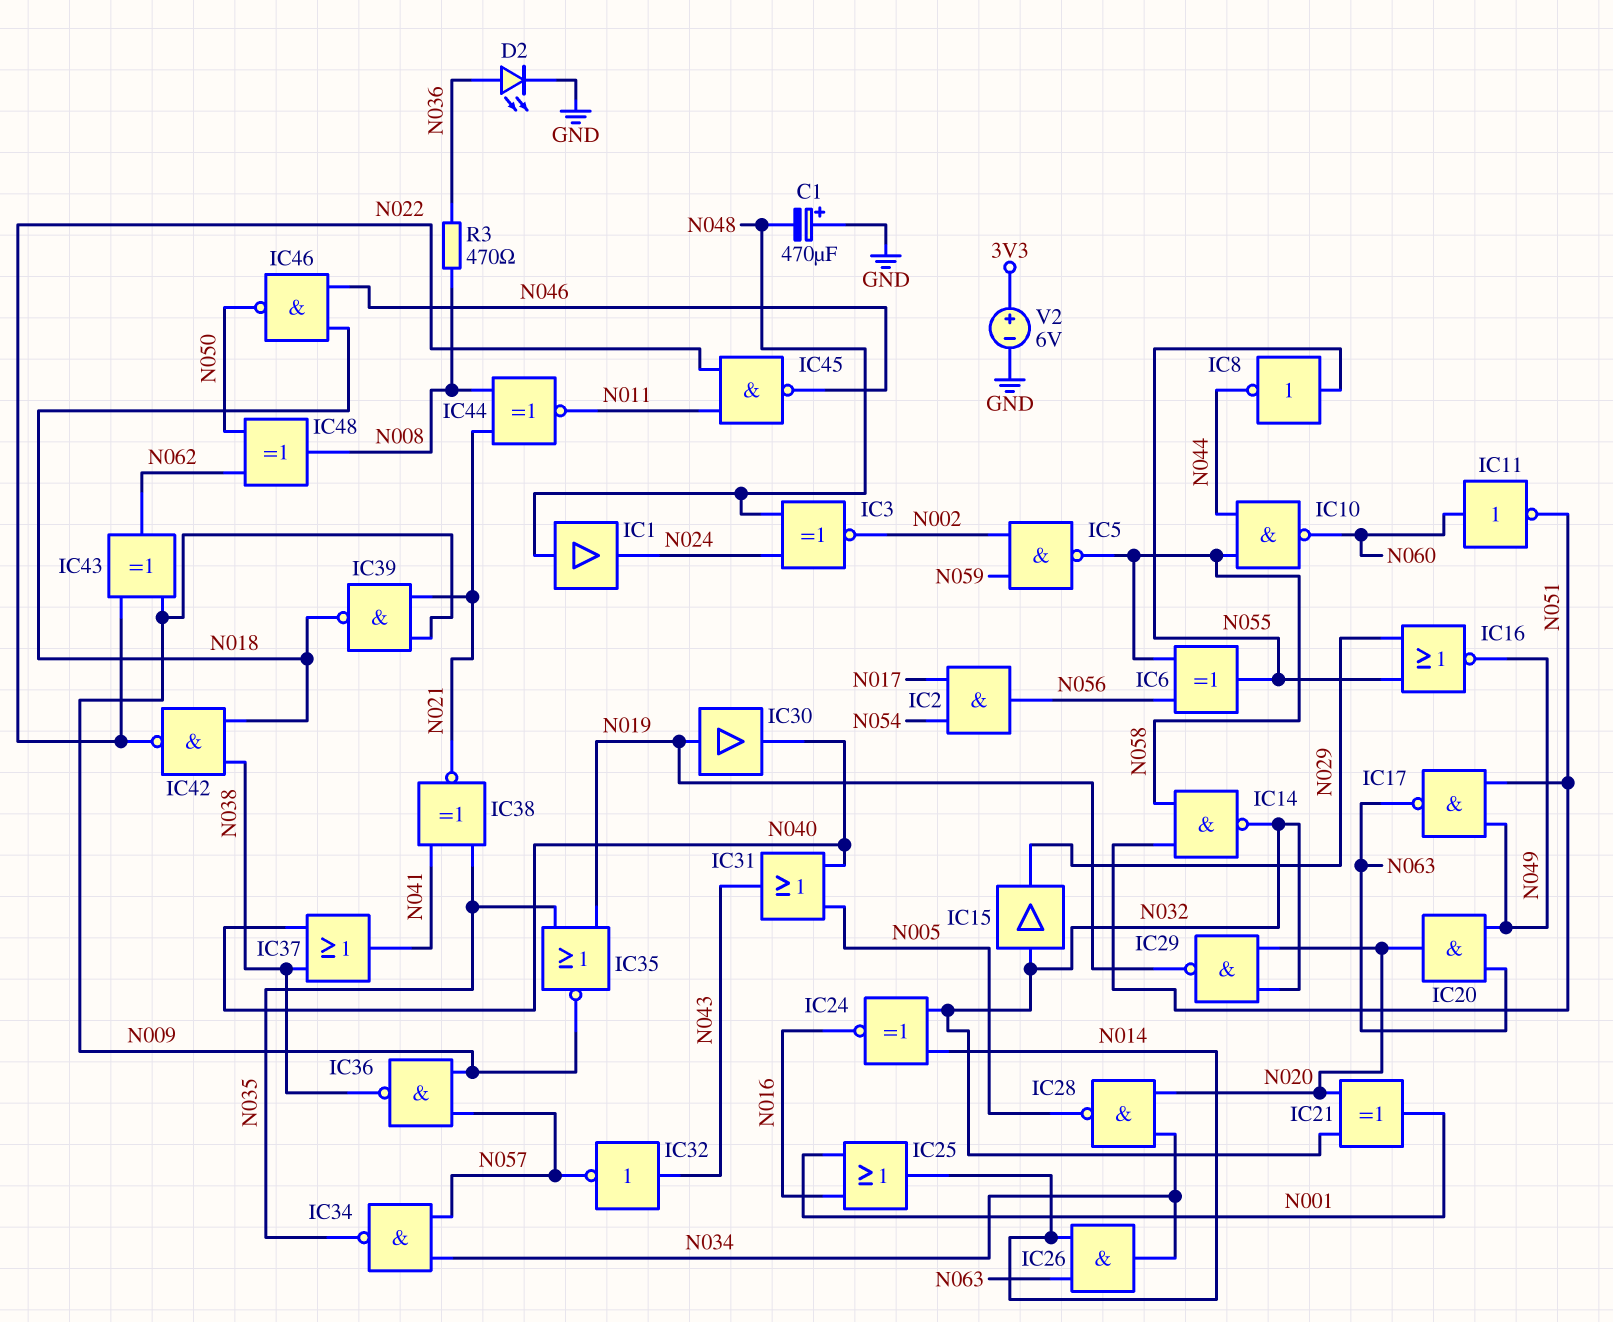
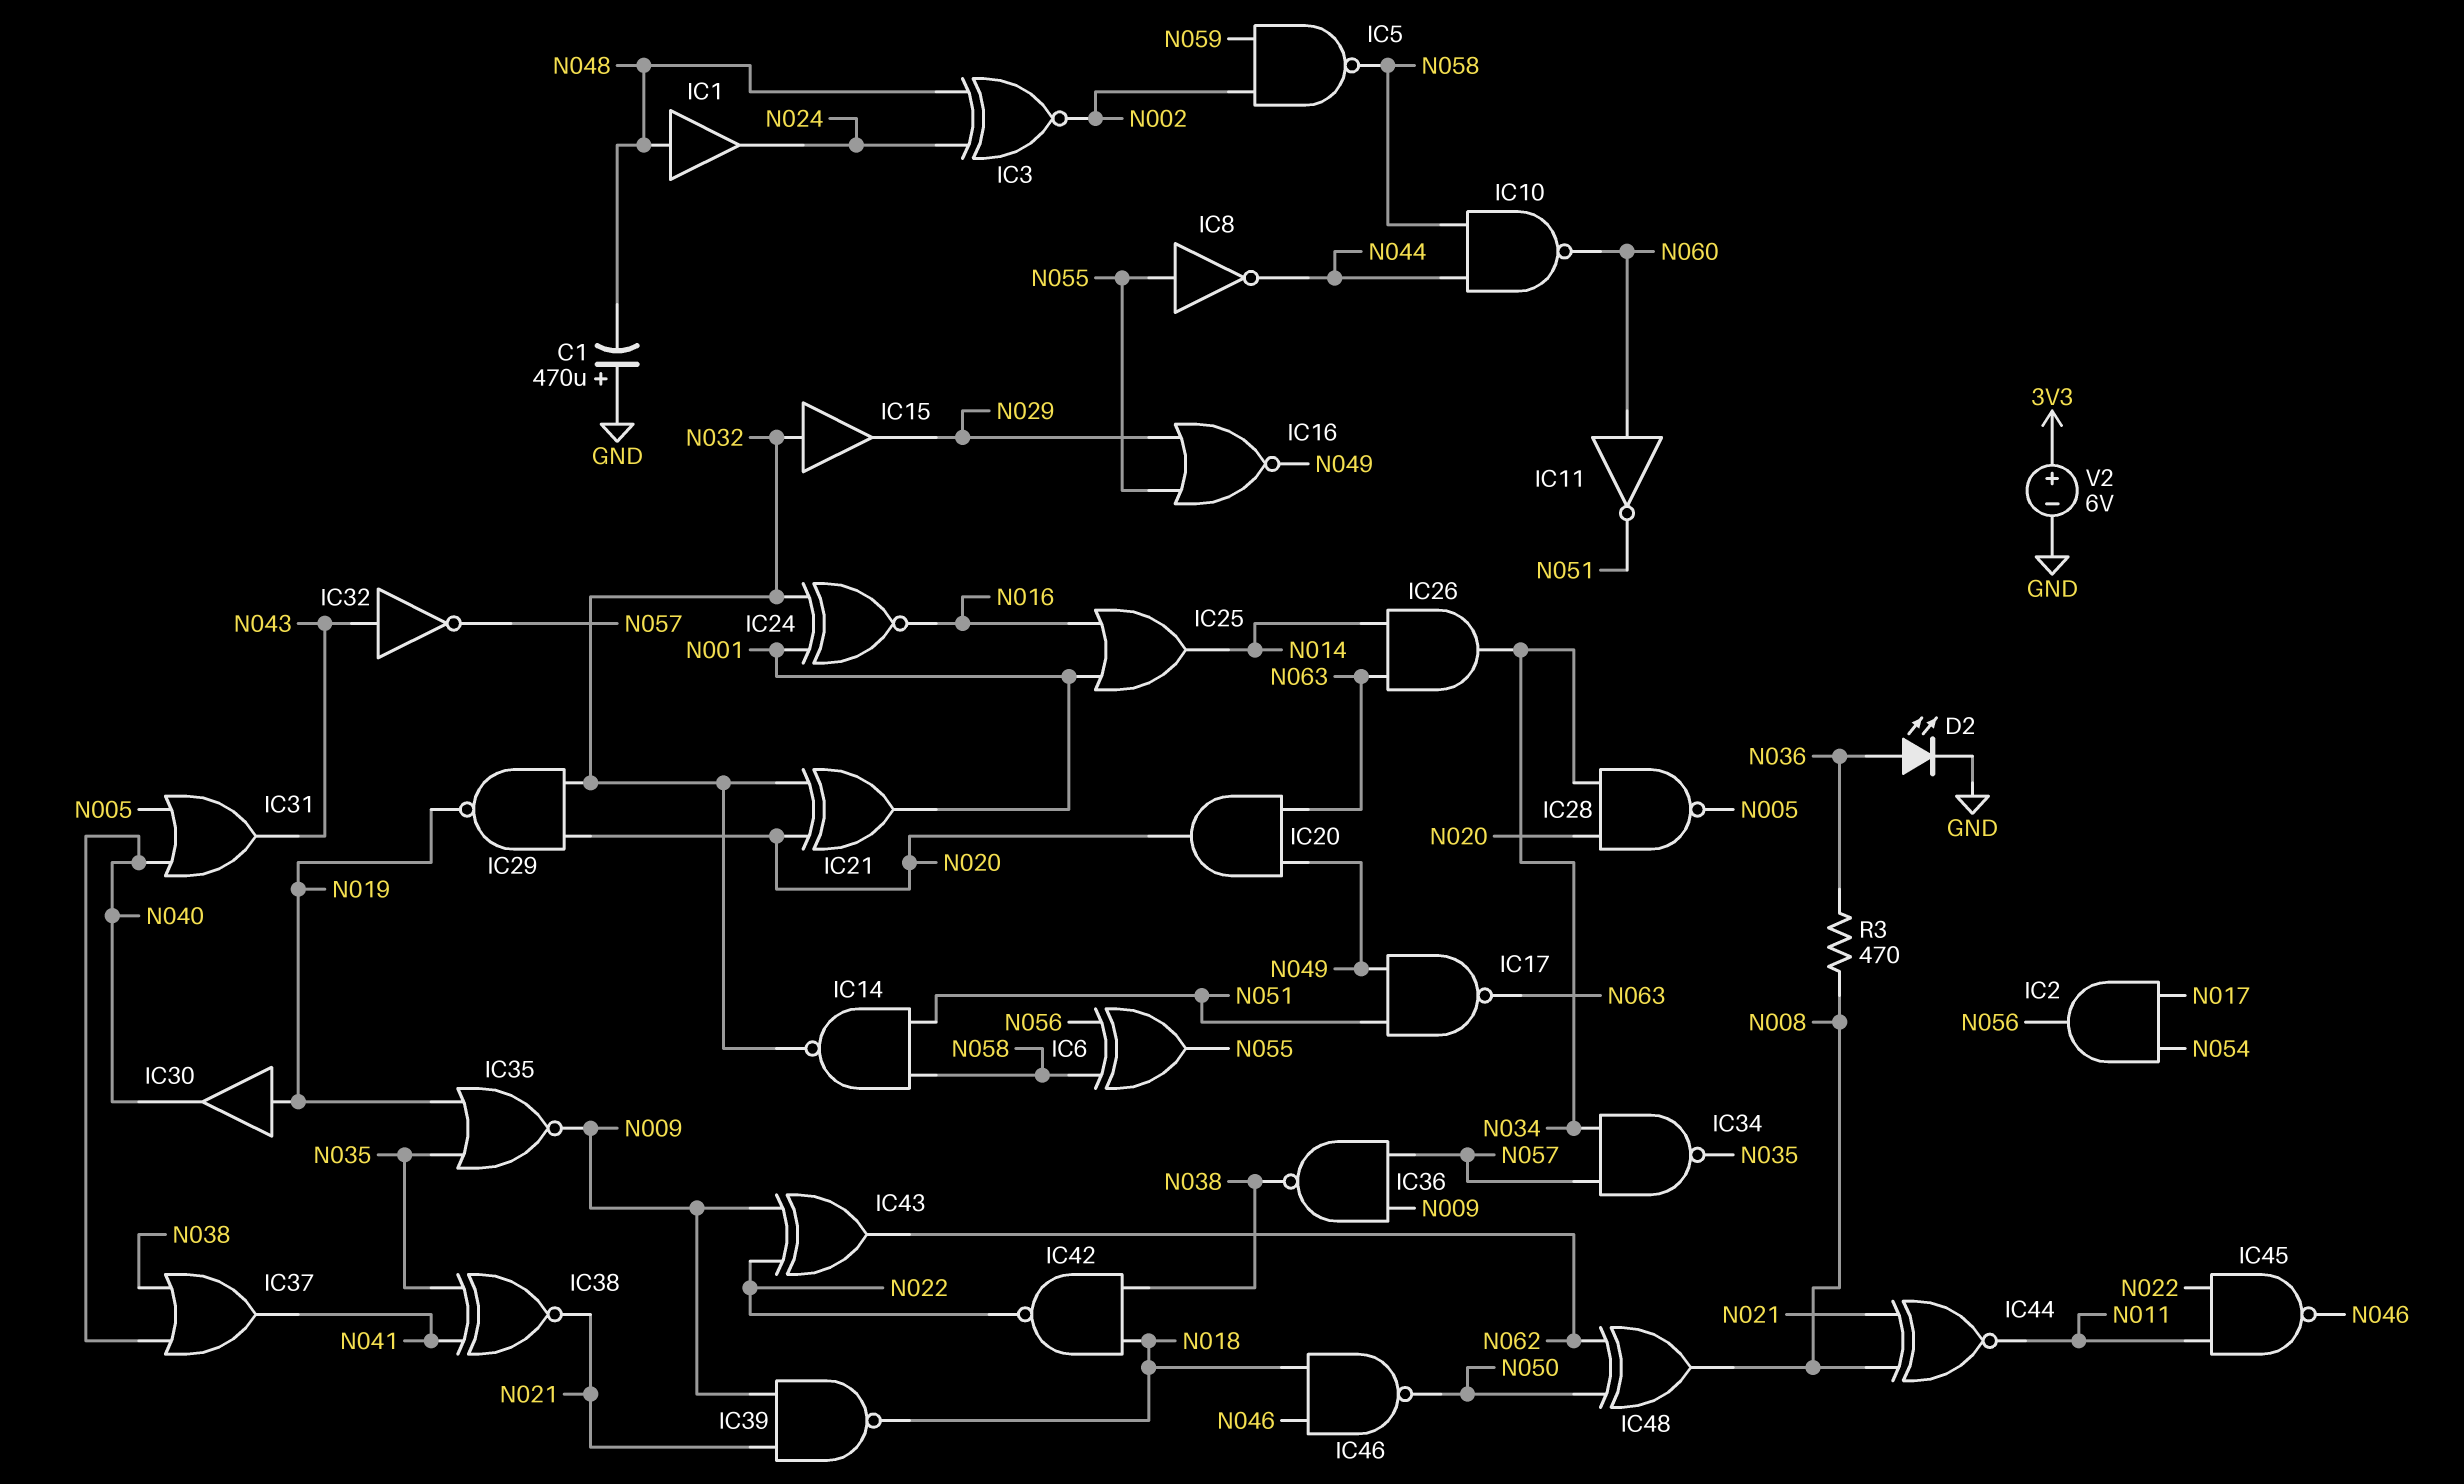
IC24: XNOR (in N014, in N032, out N016) -> XNOR (in N001, in N032, out N016)

